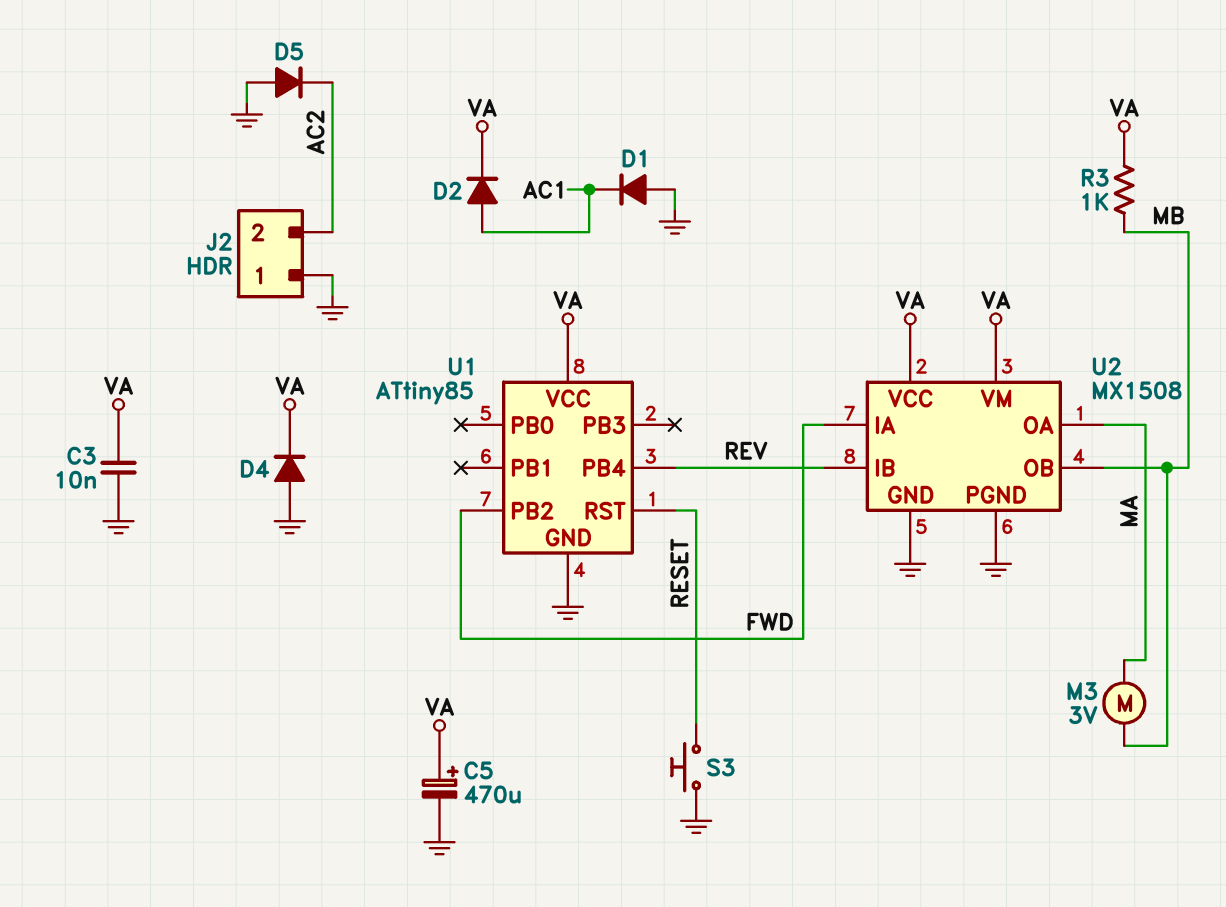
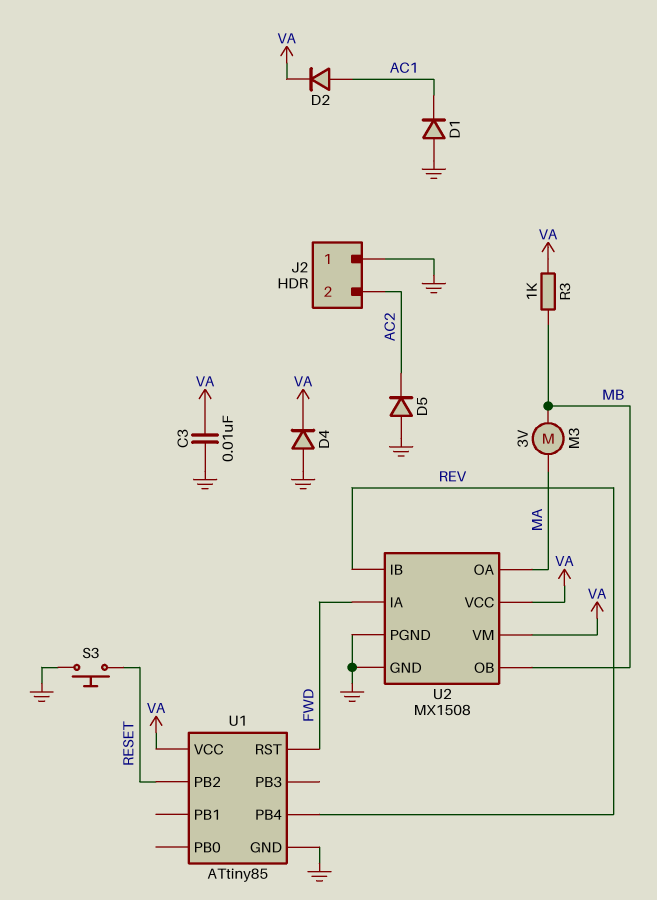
C5: 470uF (plus VA, minus GND) -> none
U1 pin PB2: FWD -> RESET
U1 pin RST: RESET -> FWD

